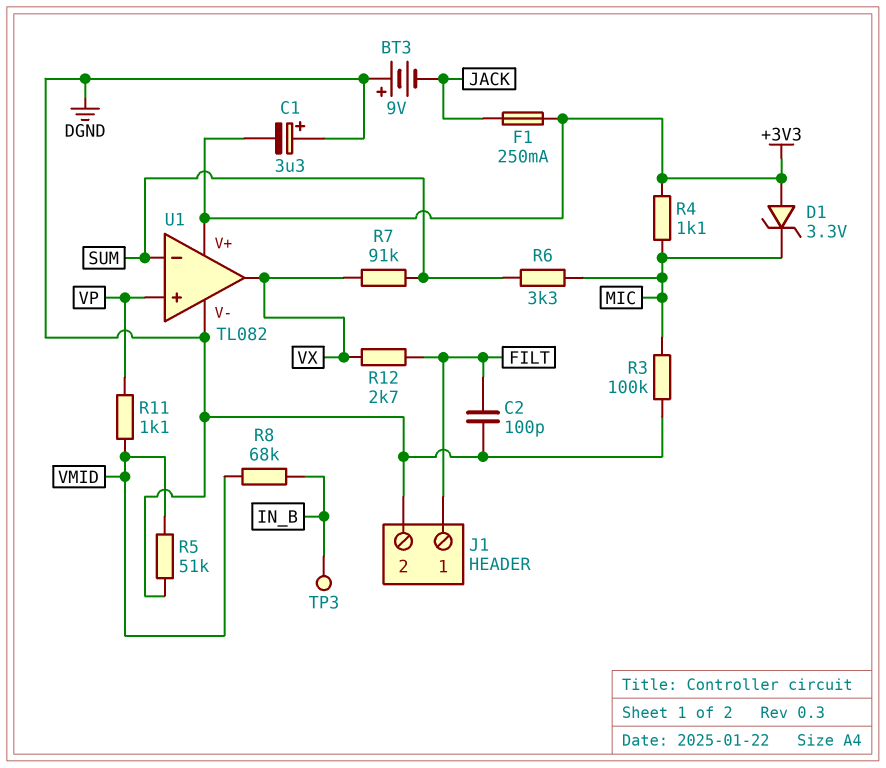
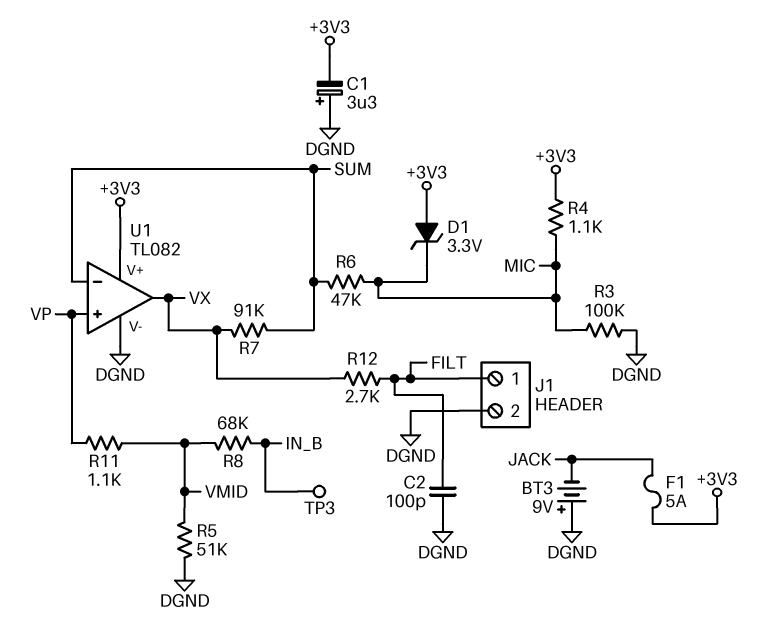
F1: 250mA (+3V3, JACK) -> 5A (+3V3, JACK)
R6: 3.3k (MIC, SUM) -> 47k (MIC, SUM)

